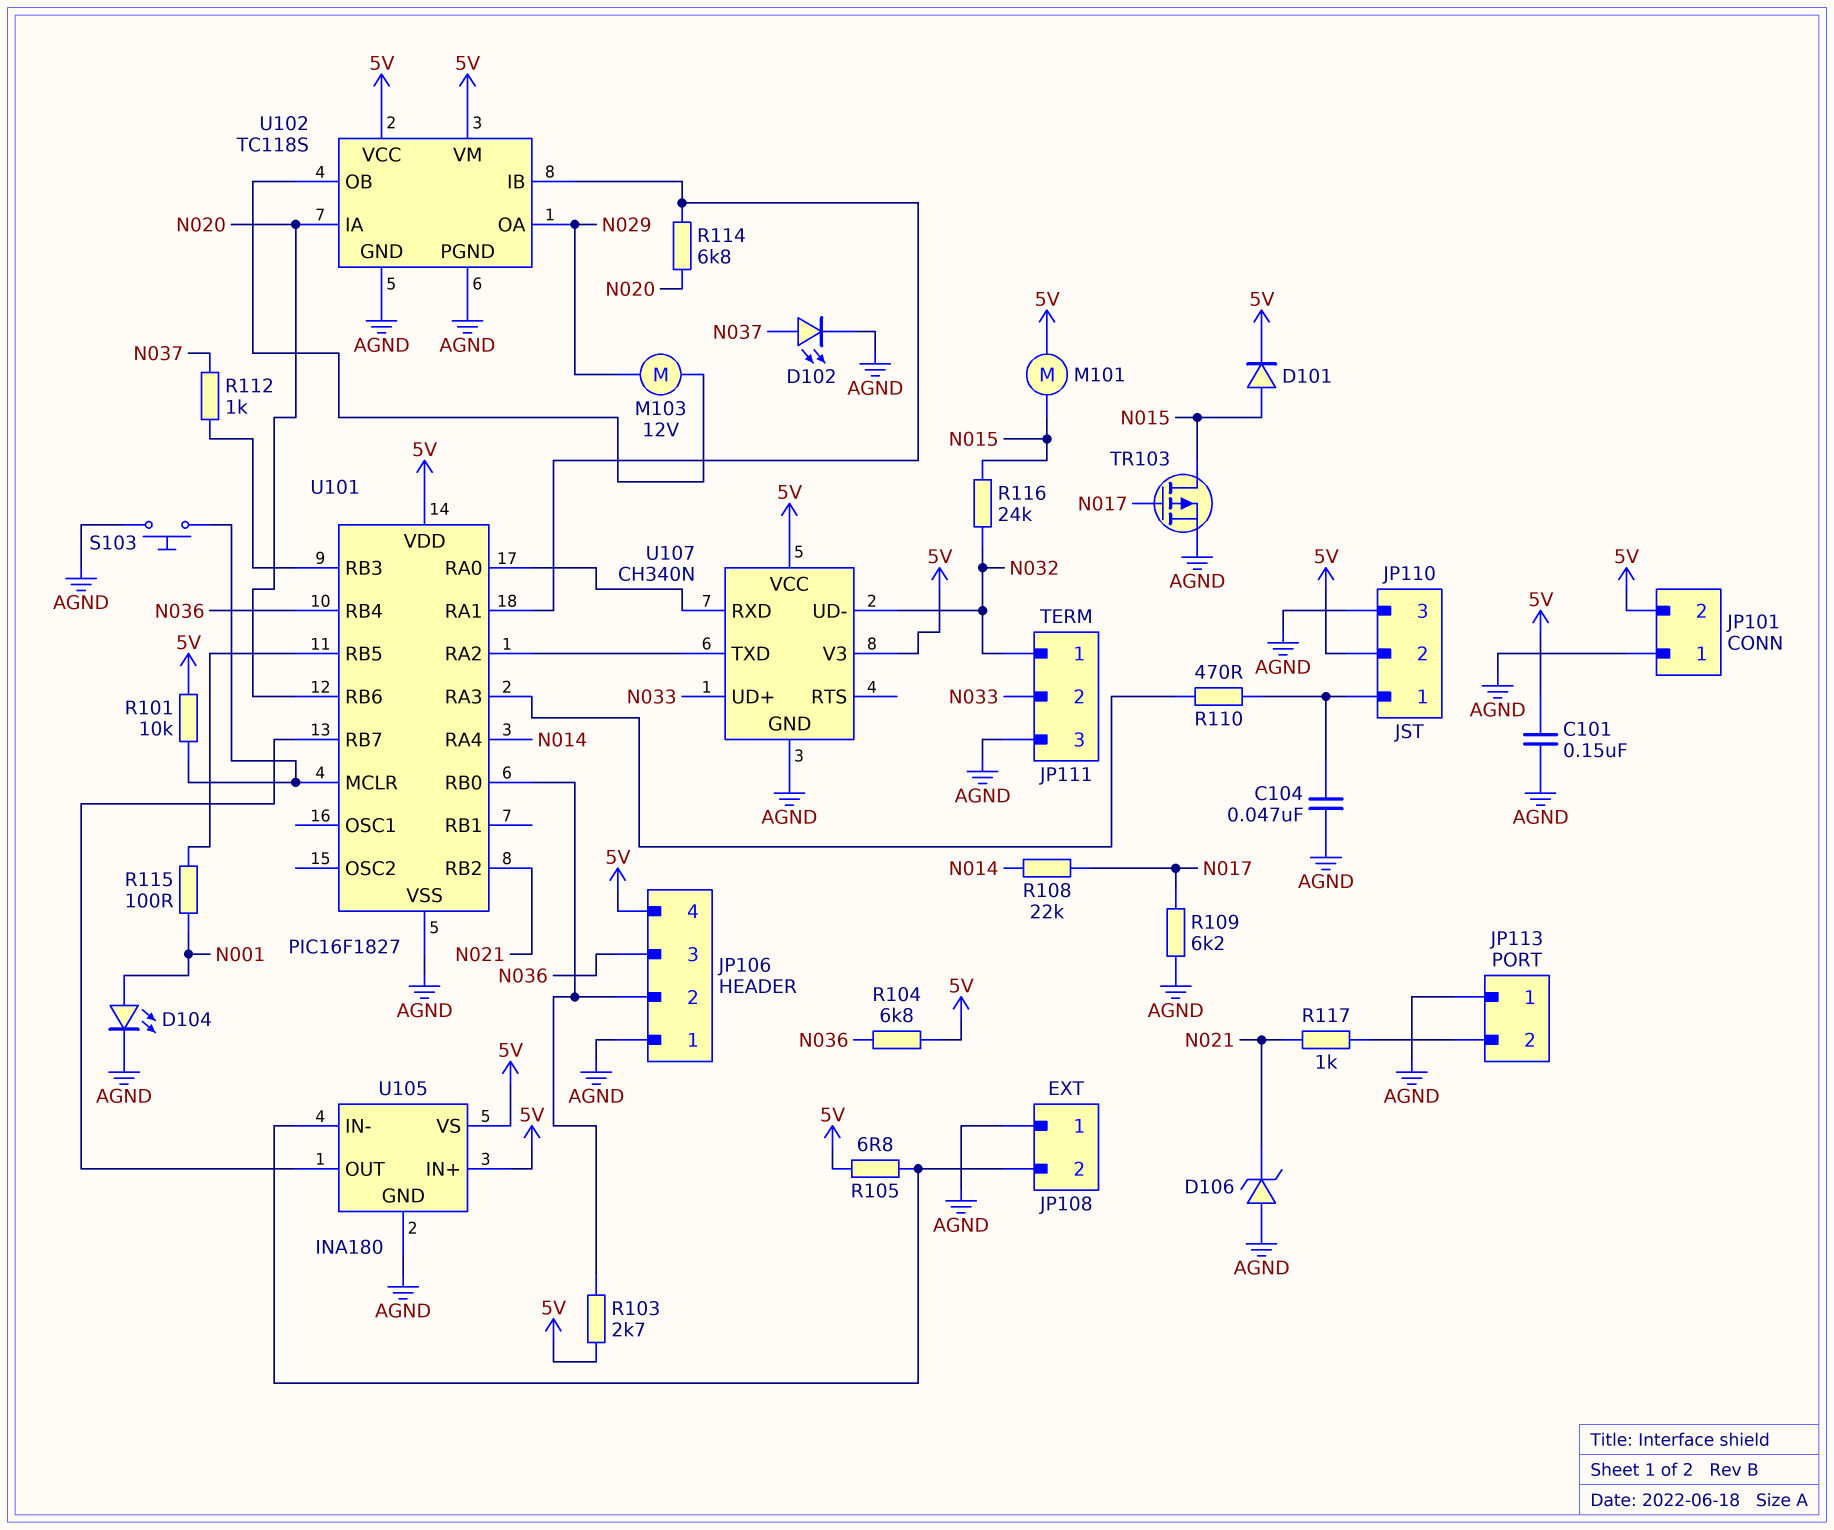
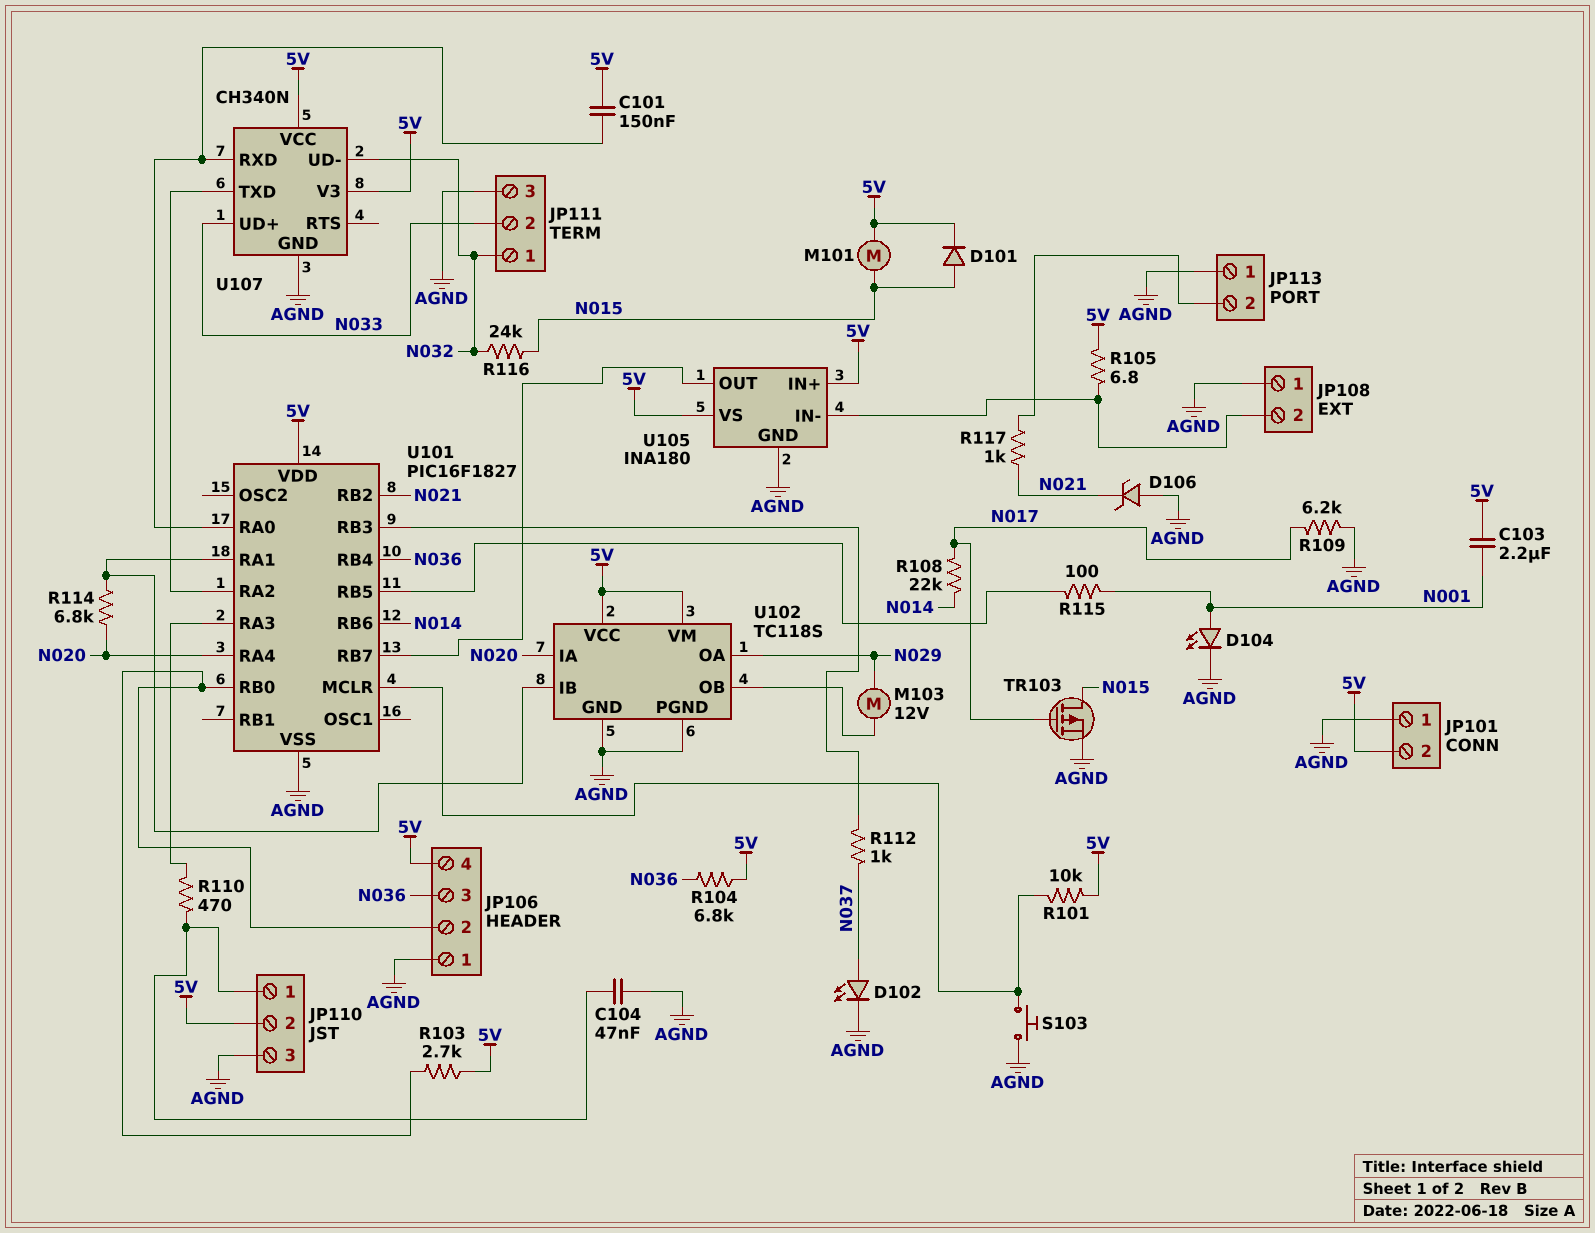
C101: 150nF (5V, AGND) -> 150nF (5V, U101/RA0)
C103: none -> 2.2uF (5V, N001)
U101 pin RA4: N014 -> N020
U101 pin RB6: N020 -> N014

